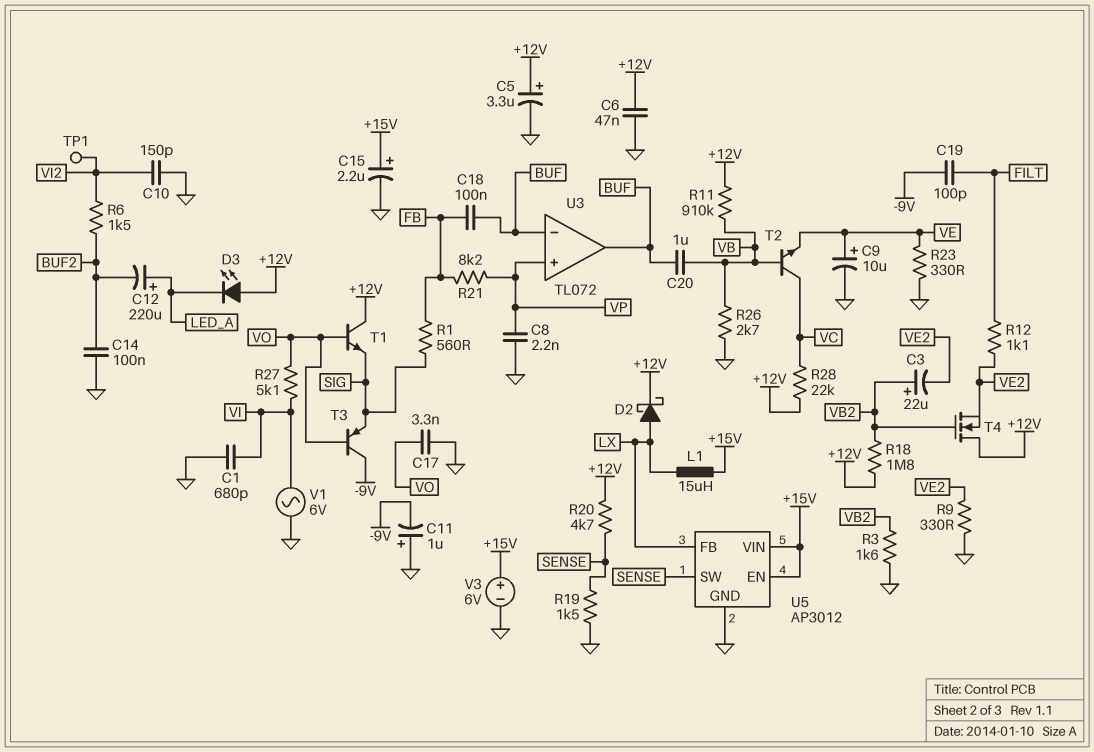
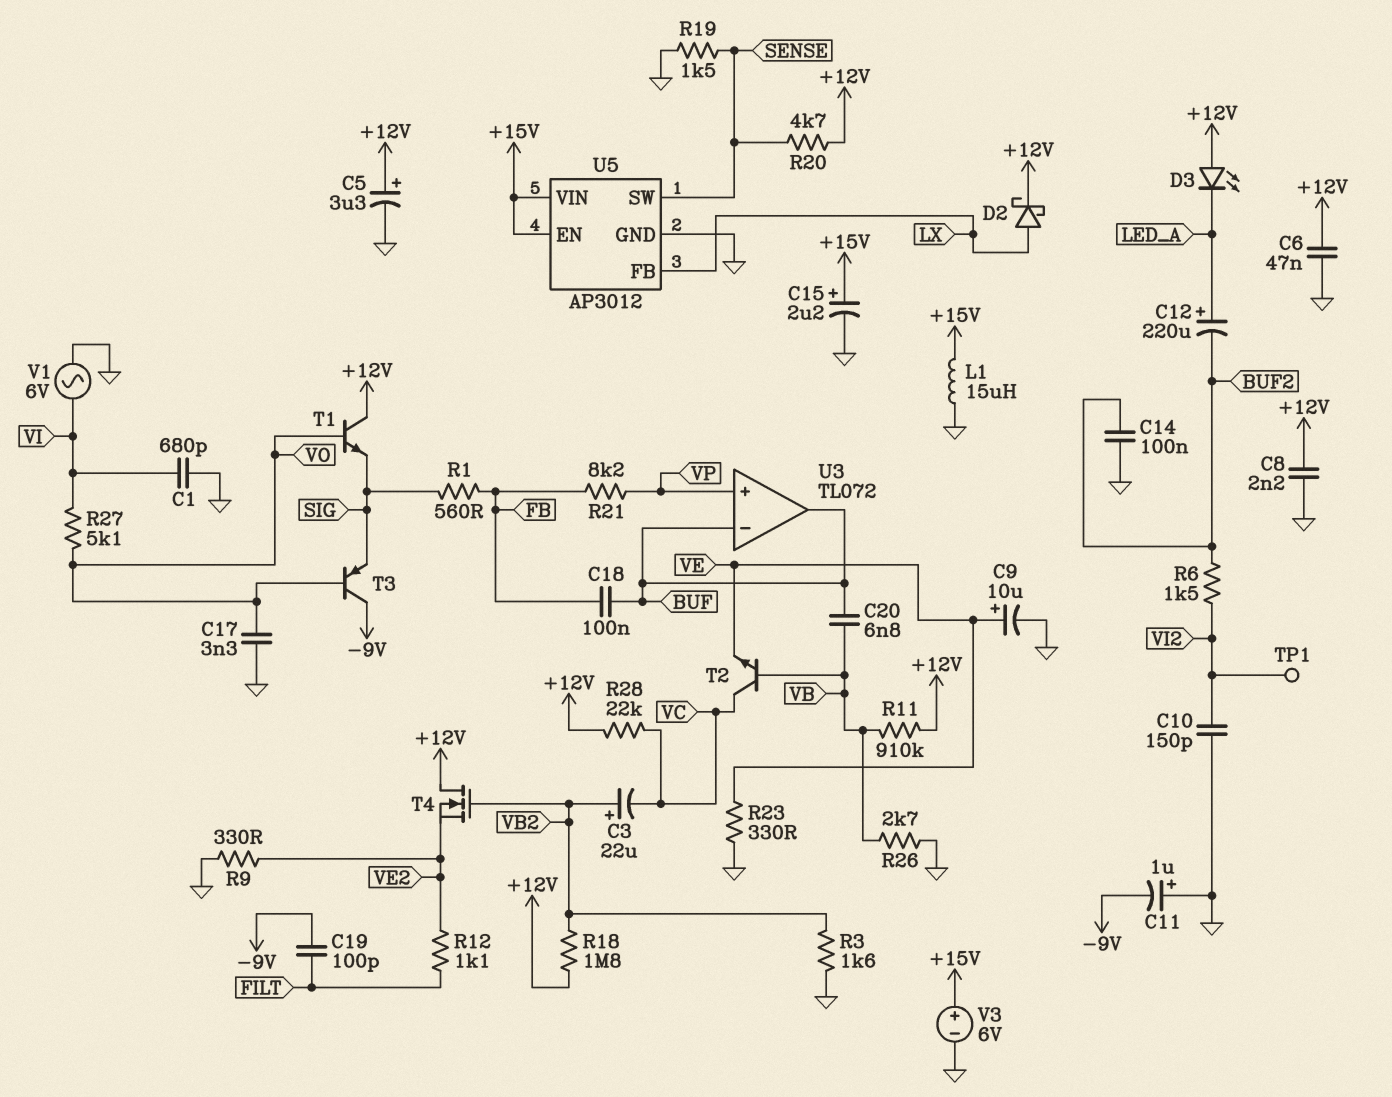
C3: 22uF (plus VB2, minus VE2) -> 22uF (plus VB2, minus VC)
C8: 2.2nF (GND, VP) -> 2.2nF (+12V, GND)
C20: 1uF (BUF, VB) -> 6.8nF (BUF, VB)
L1: 15uH (+15V, LX) -> 15uH (+15V, GND)

